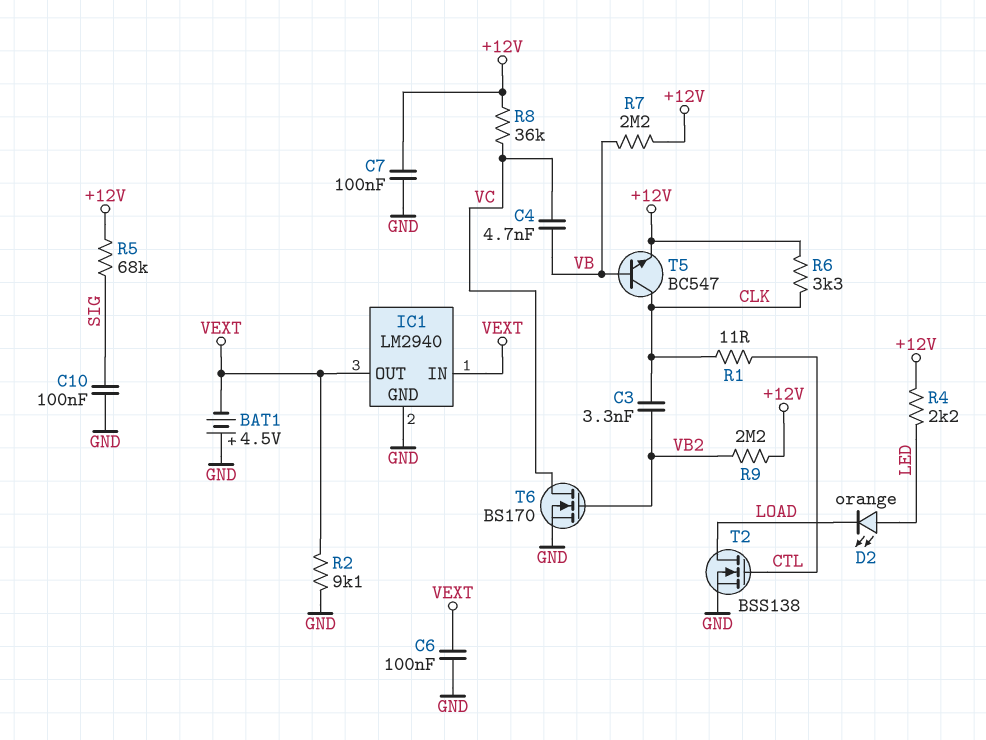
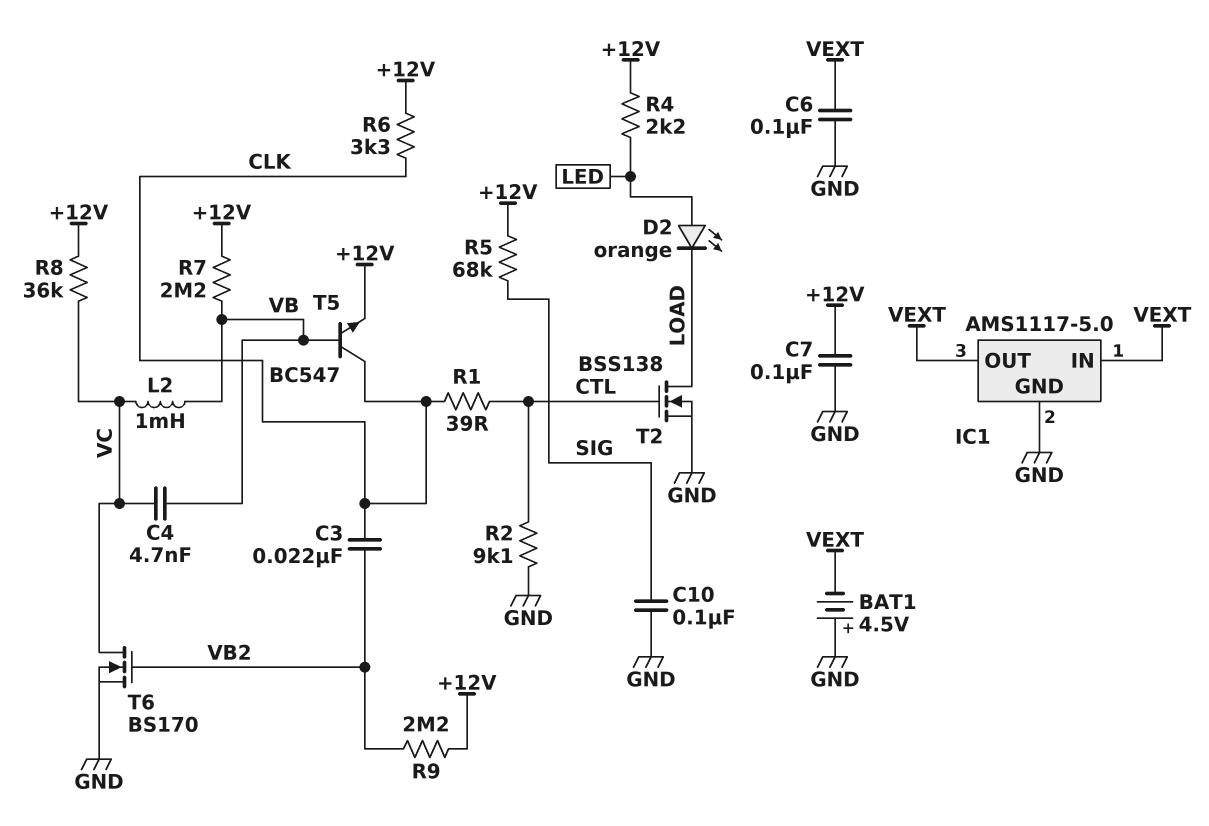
C3: 3.3nF (CLK, VB2) -> 22nF (CLK, VB2)
IC1: LM2940 -> AMS1117-5.0
L2: none -> 1mH (VB, VC)
R1: 11 (CLK, CTL) -> 39 (CLK, CTL)
R2: 9.1k (GND, VEXT) -> 9.1k (CTL, GND)

